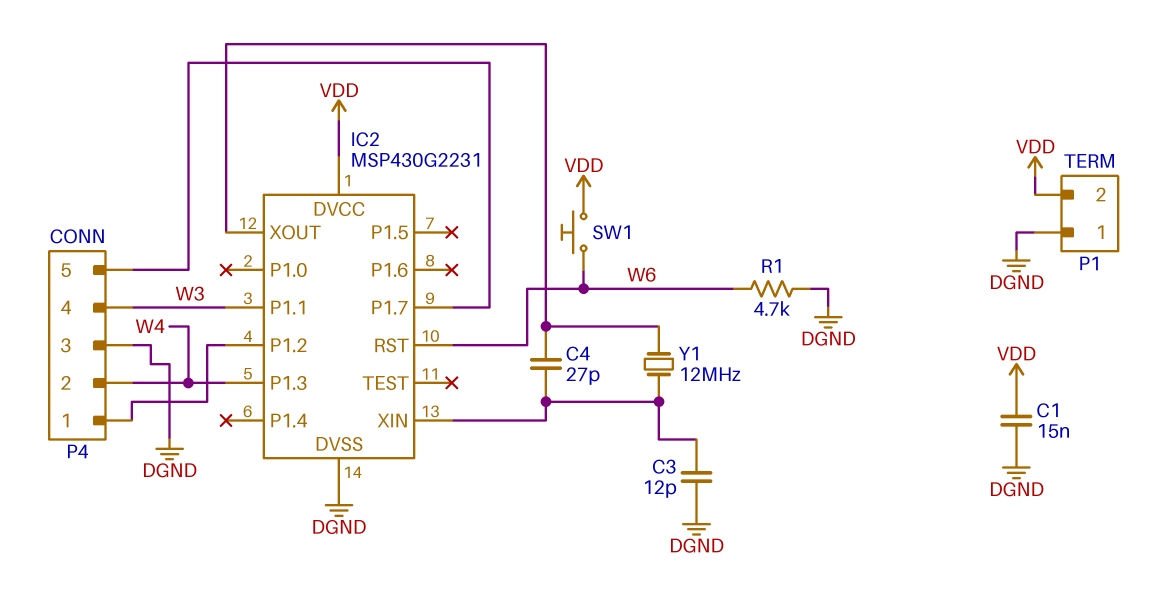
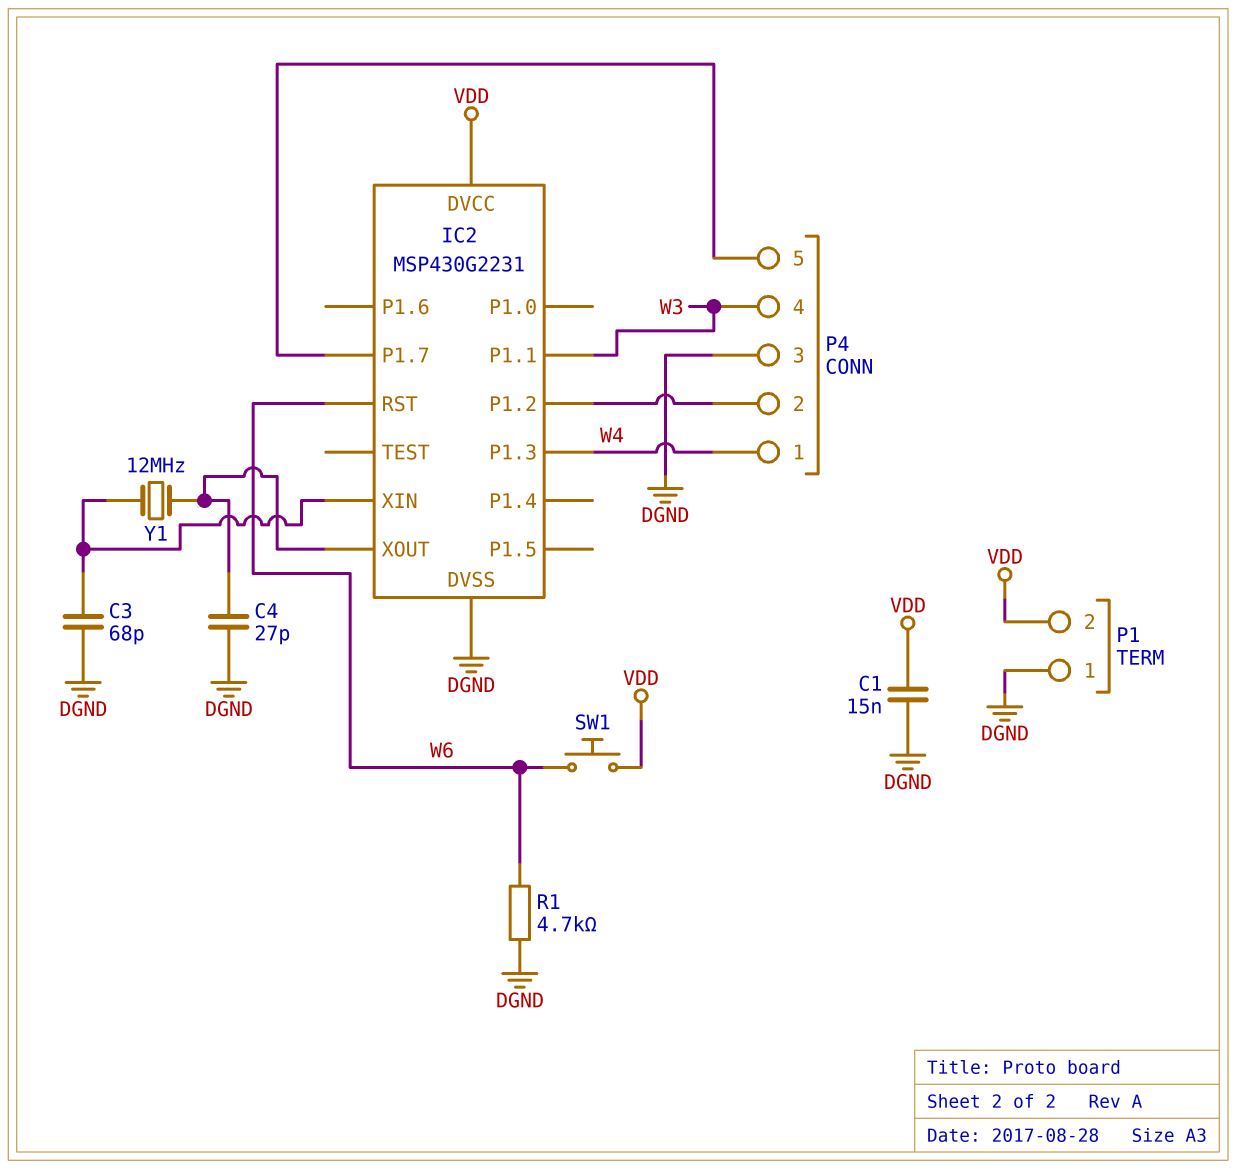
C3: 12pF (DGND, IC2/XIN) -> 68pF (DGND, IC2/XIN)
C4: 27pF (IC2/XIN, IC2/XOUT) -> 27pF (DGND, IC2/XOUT)
P4 pin 1: IC2/P1.2 -> W4
P4 pin 2: W4 -> IC2/P1.2

